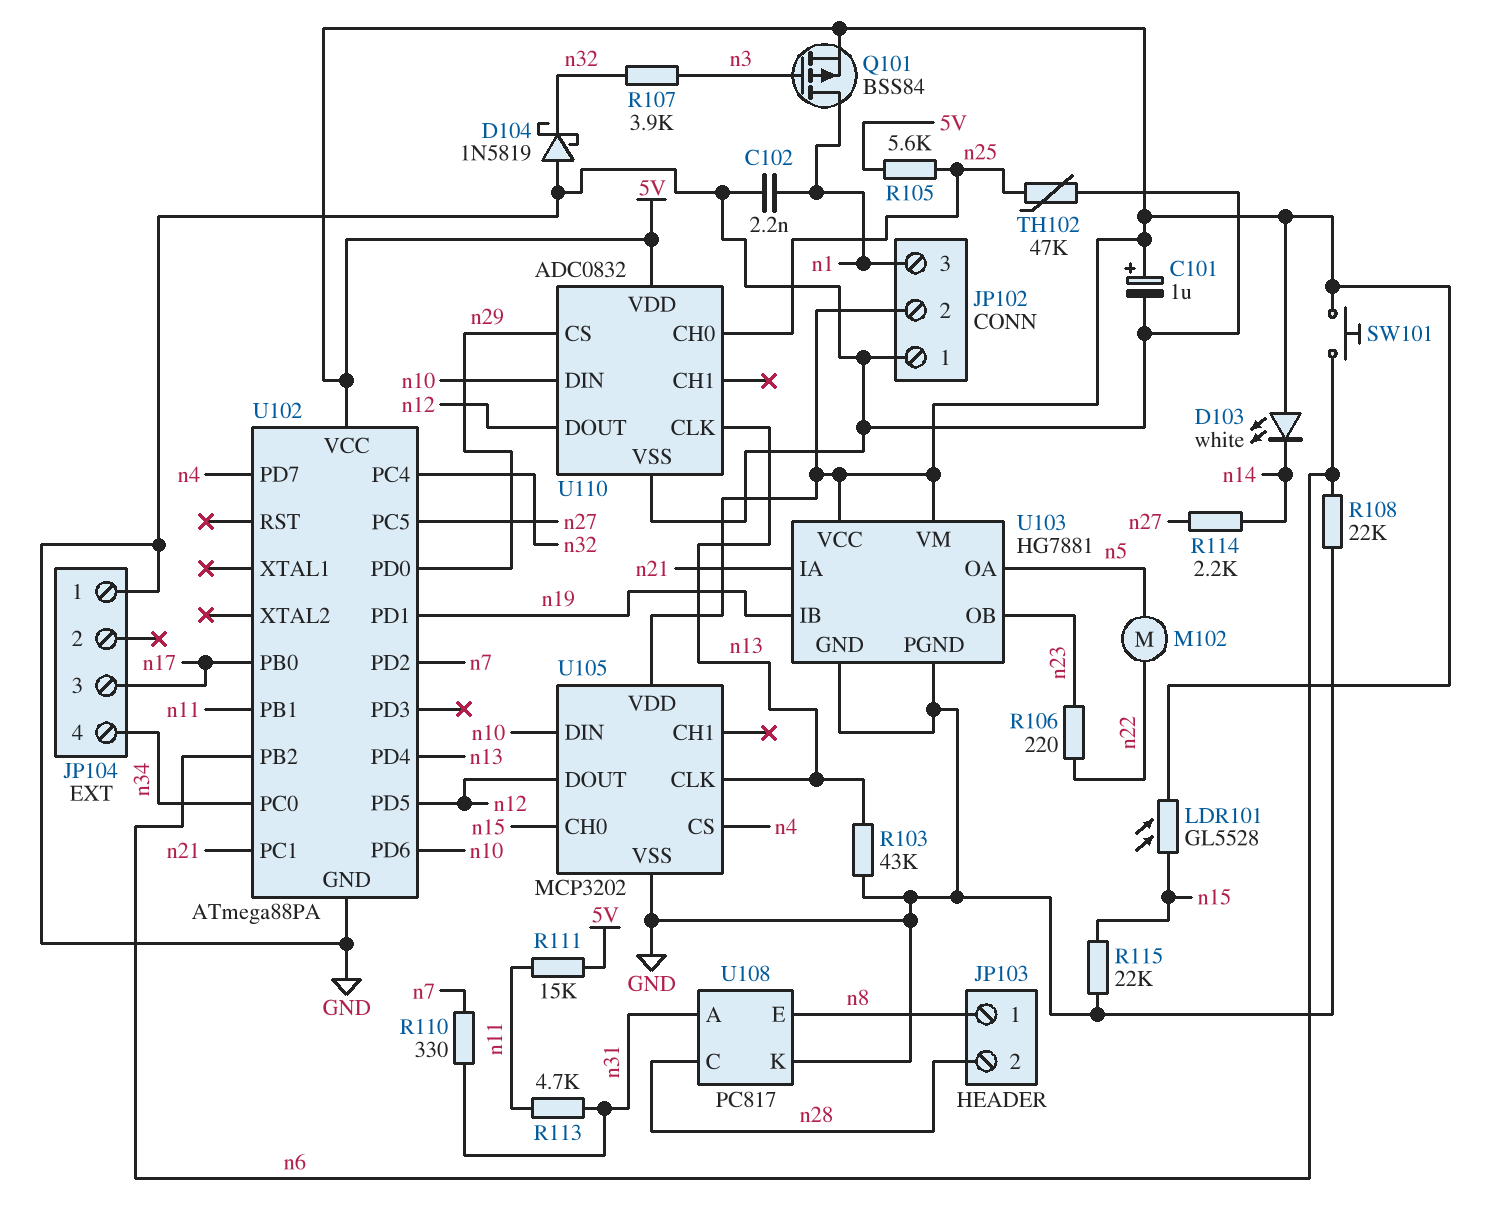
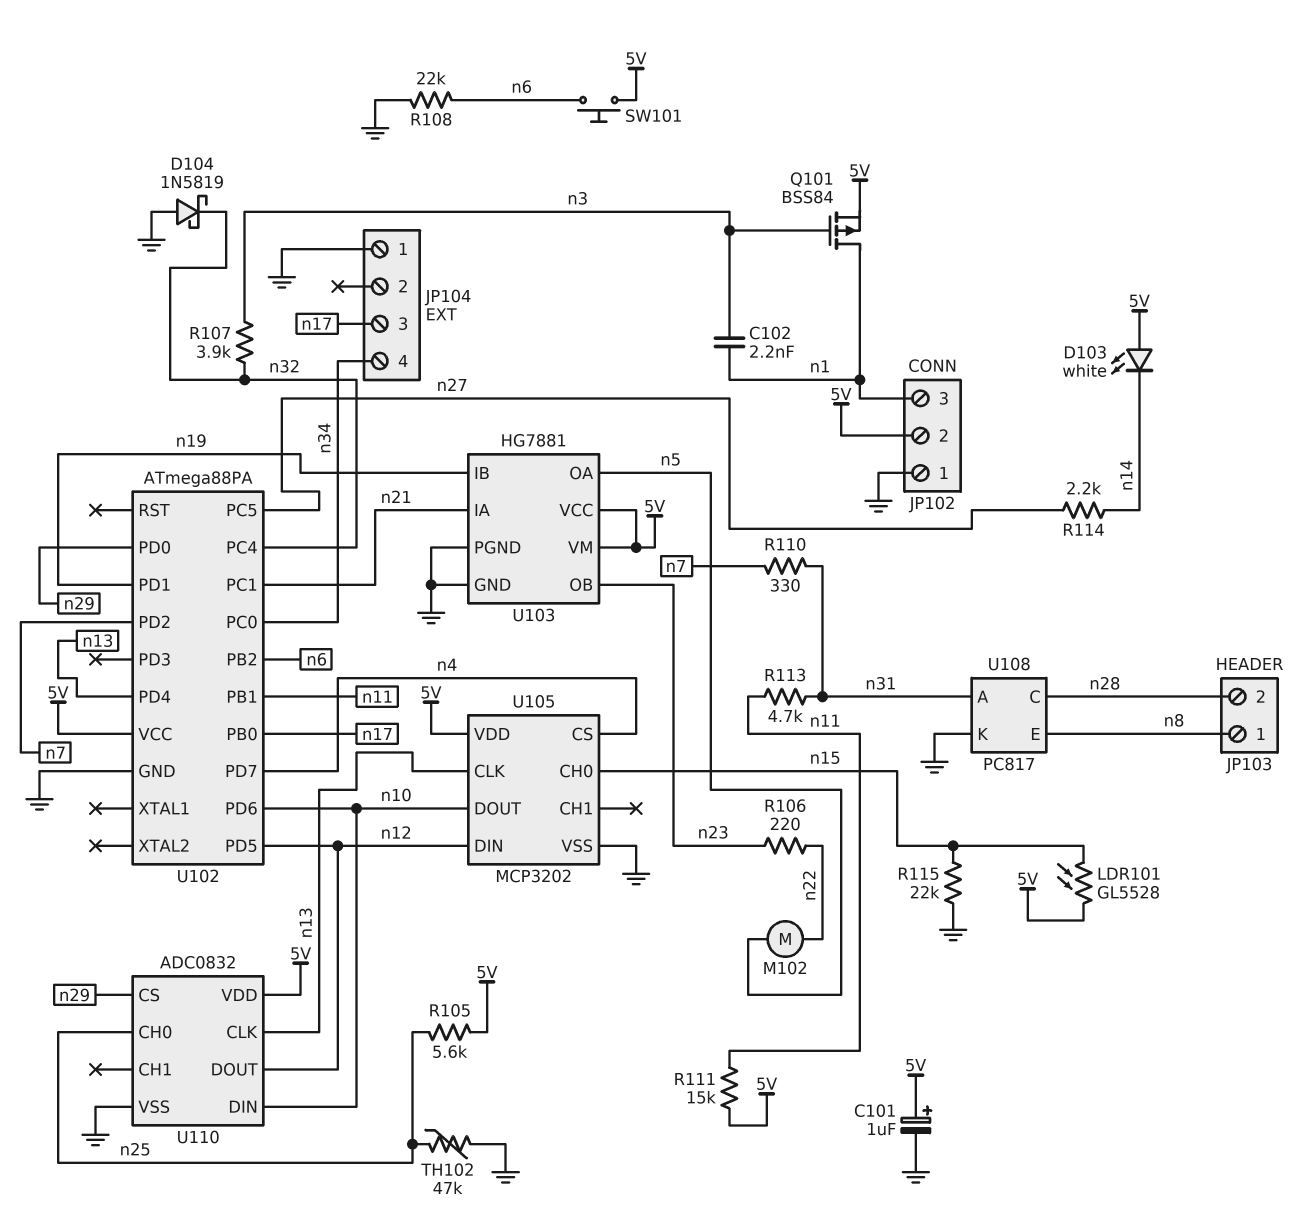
C102: 2.2nF (GND, n1) -> 2.2nF (n1, n3)
R103: 43k (GND, n13) -> none
U105 pin DIN: n10 -> n12
U105 pin DOUT: n12 -> n10

